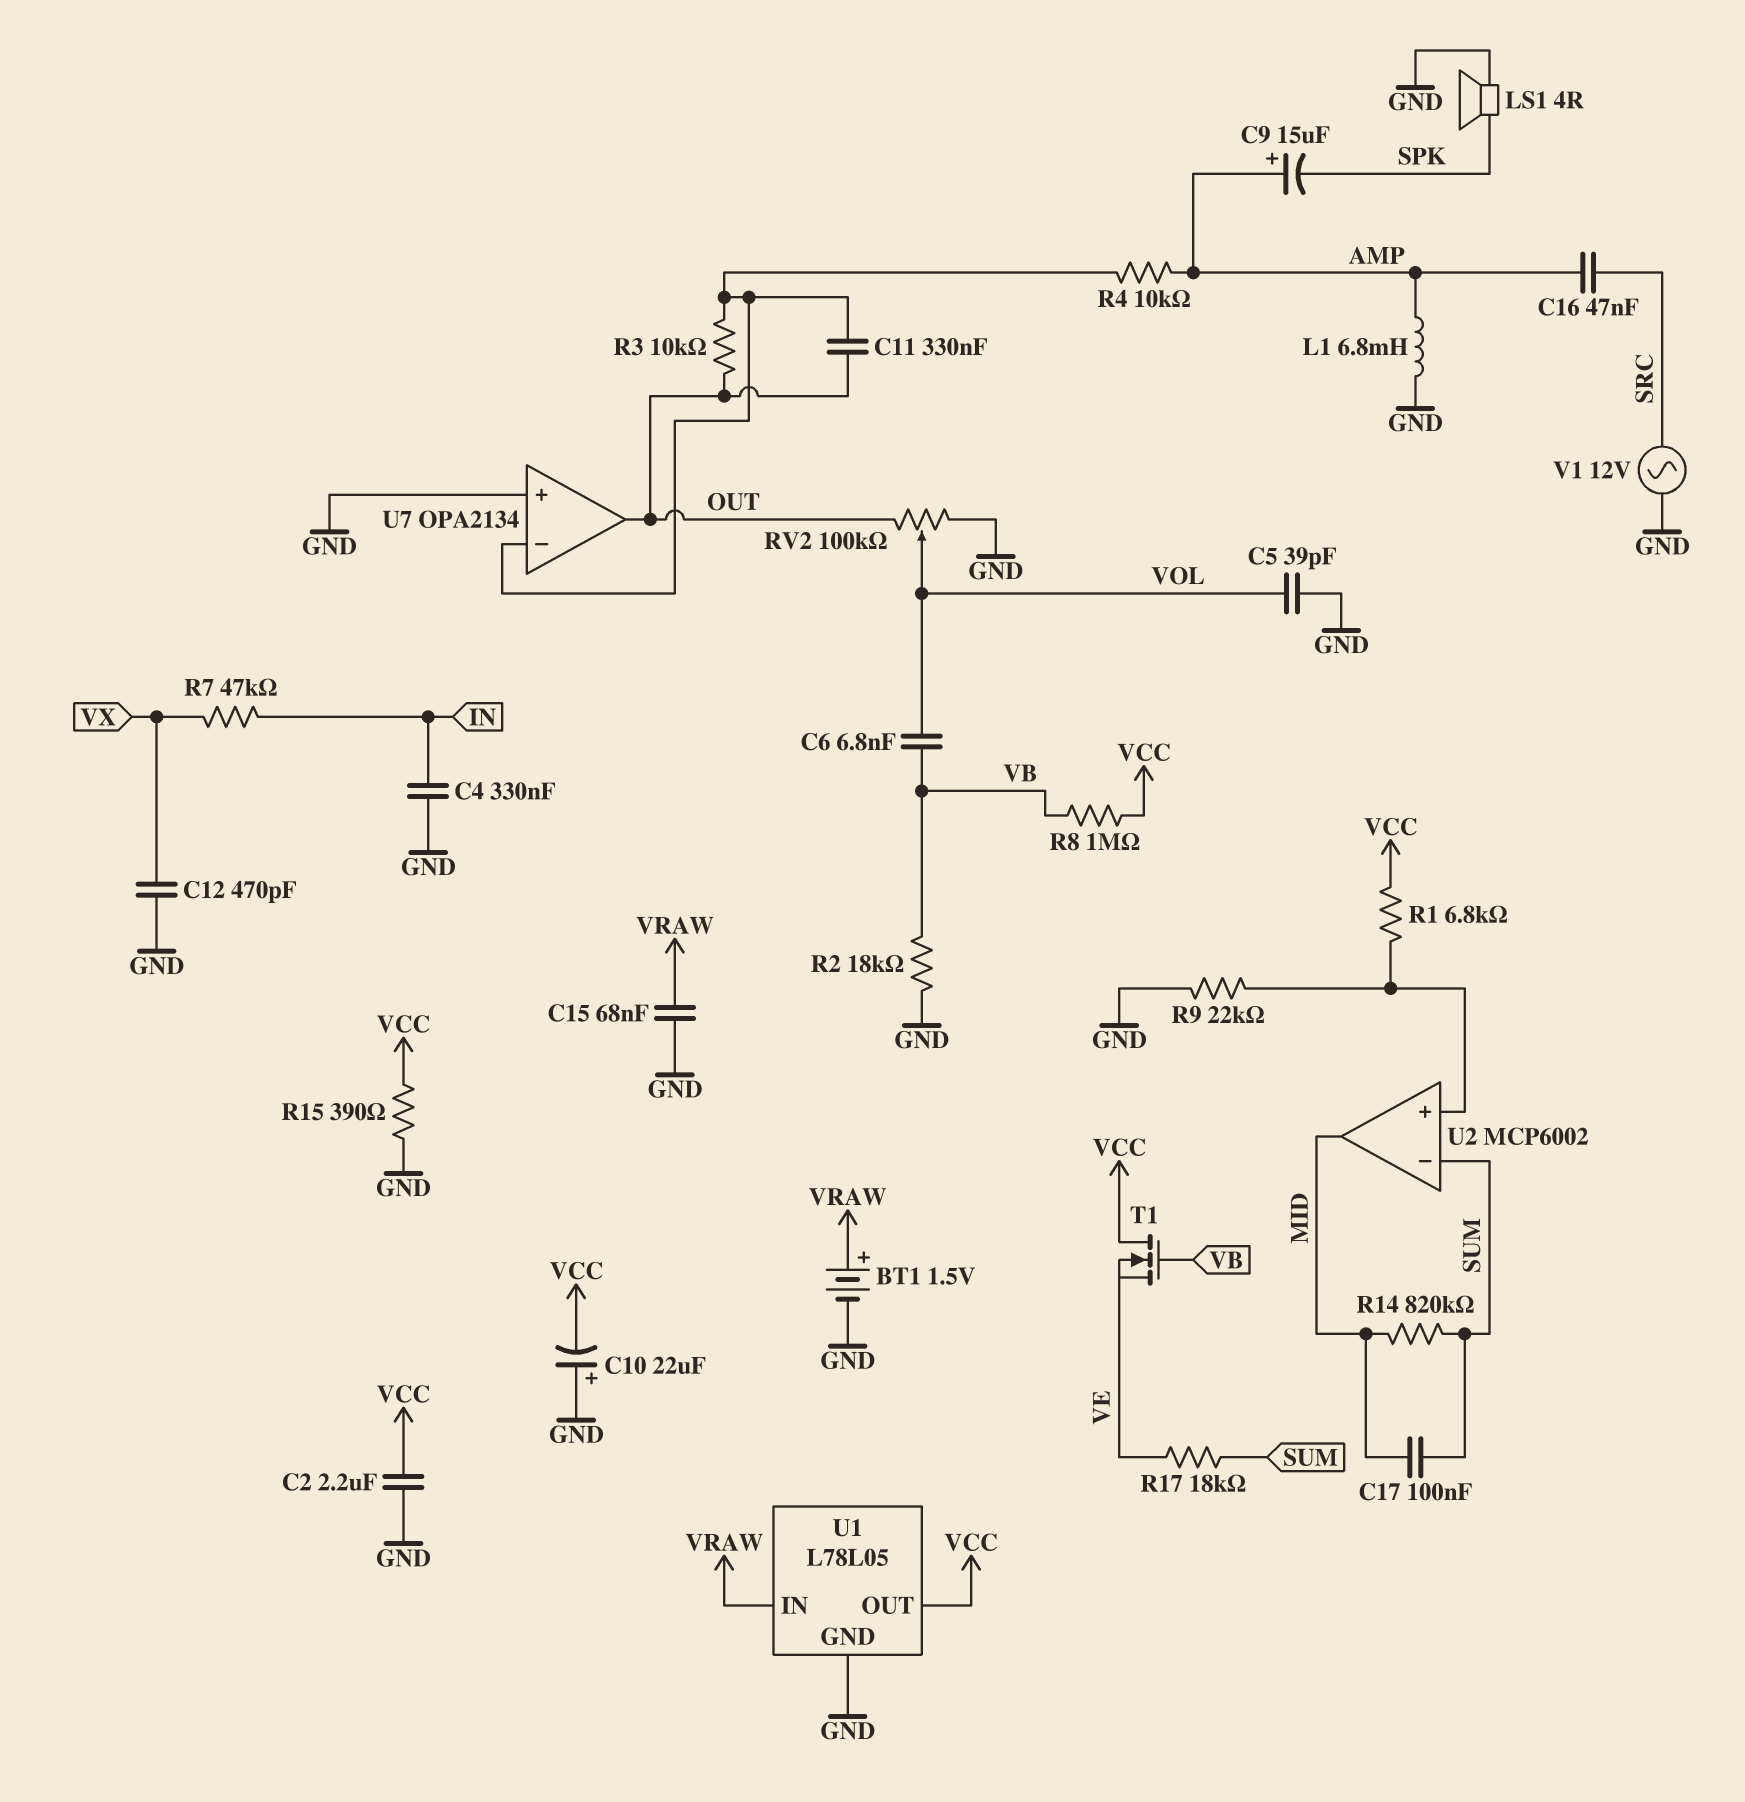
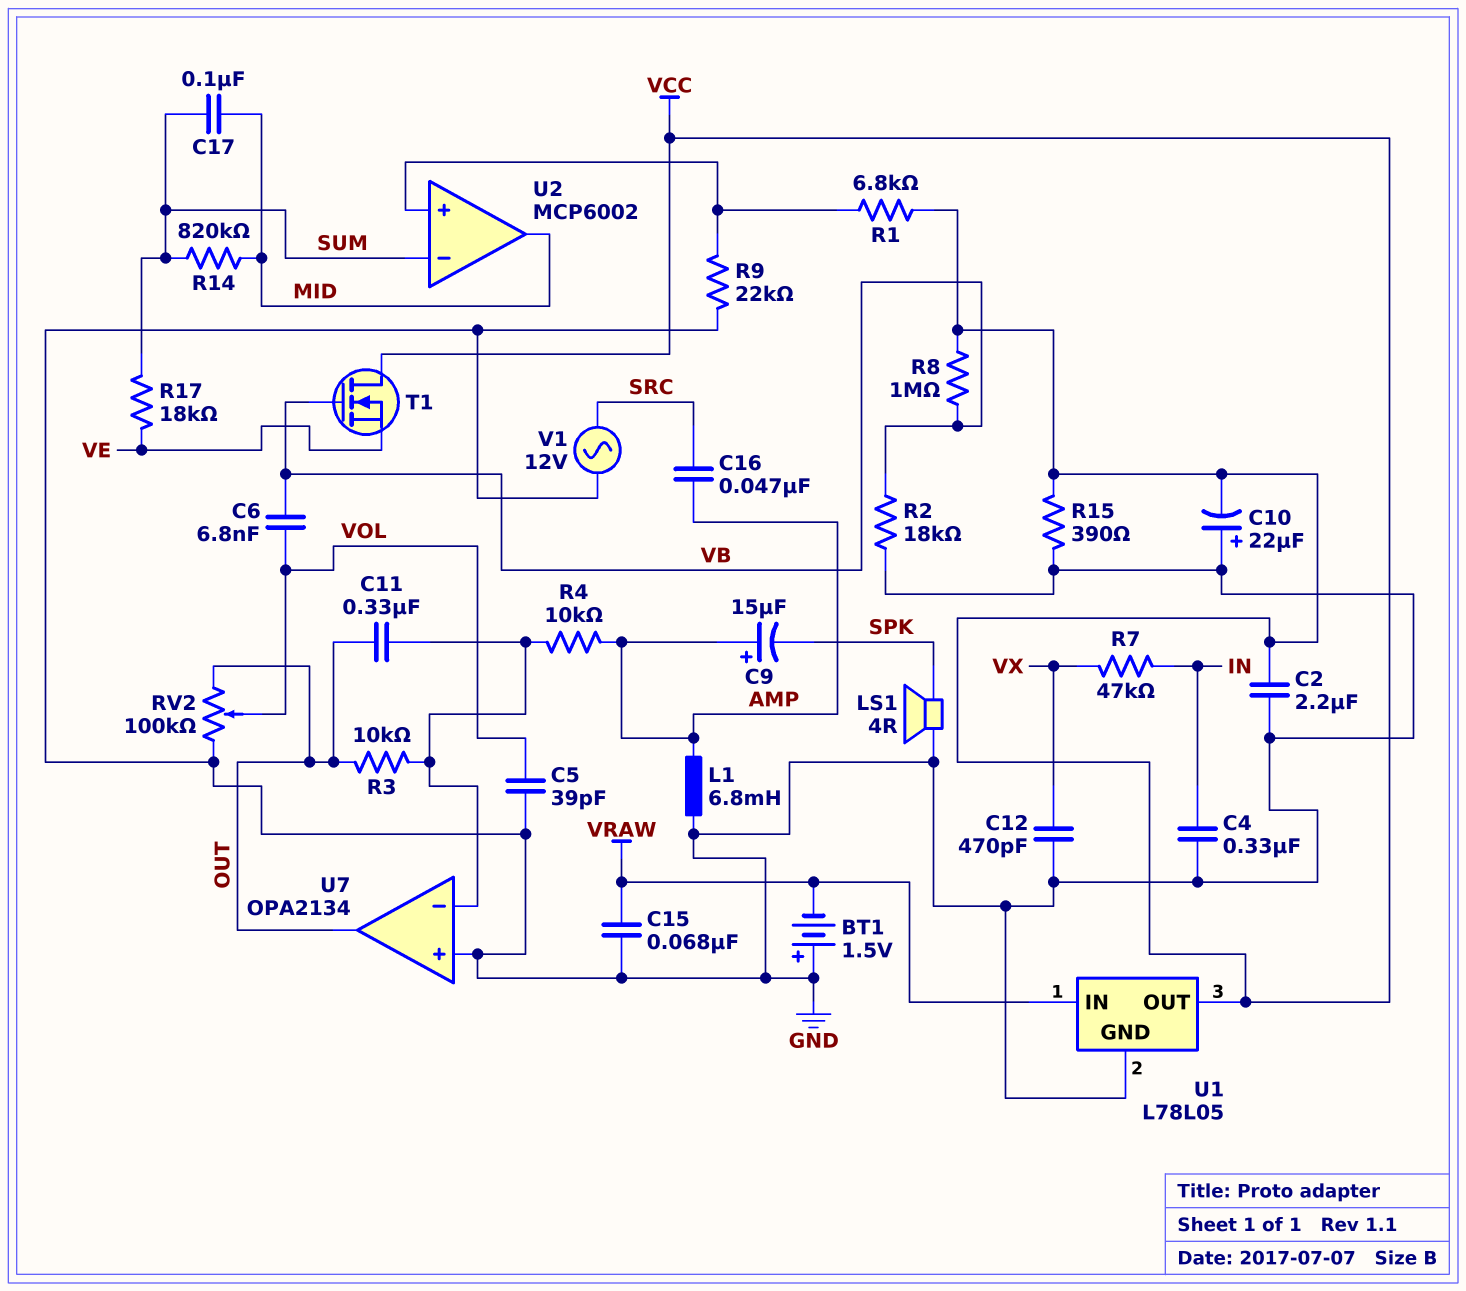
BT1: 1.5V (plus VRAW, minus GND) -> 1.5V (plus GND, minus VRAW)

